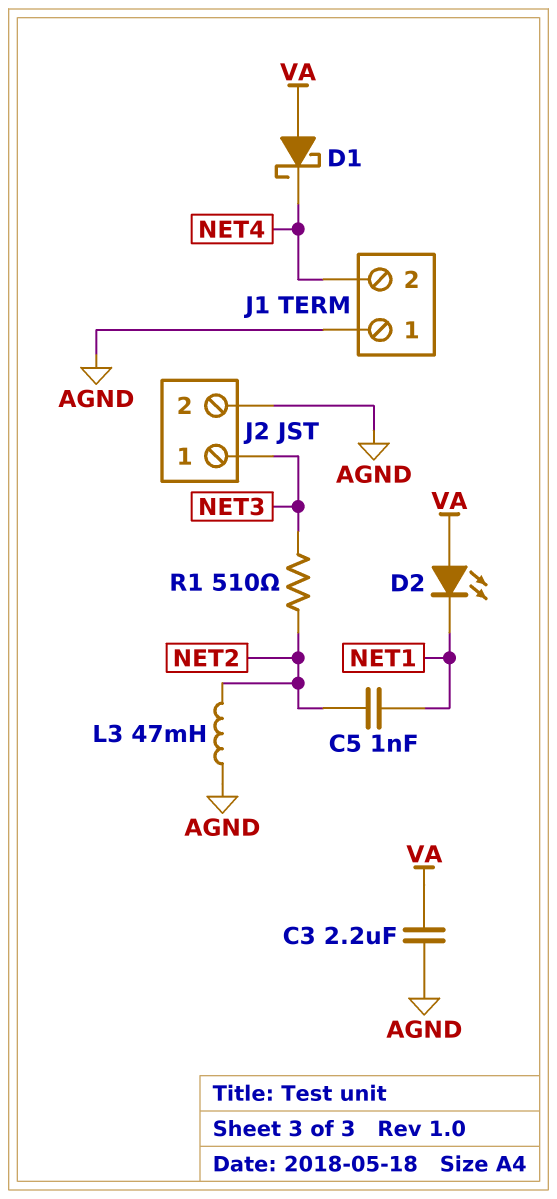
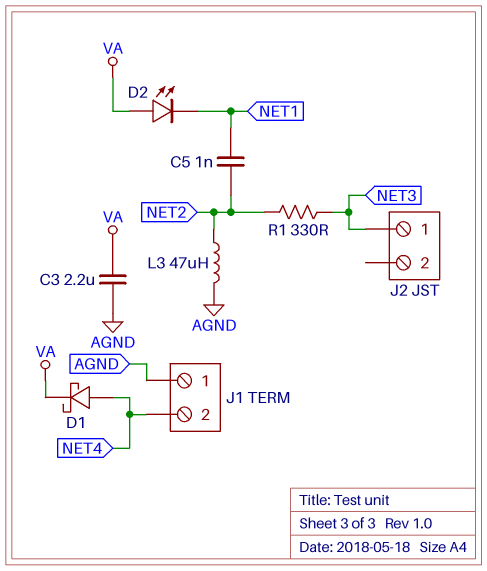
D1: schottky (A VA, K NET4) -> schottky (A NET4, K VA)
J2 pin 2: AGND -> none
L3: 47mH (AGND, NET2) -> 47uH (AGND, NET2)
R1: 510 (NET2, NET3) -> 330 (NET2, NET3)

